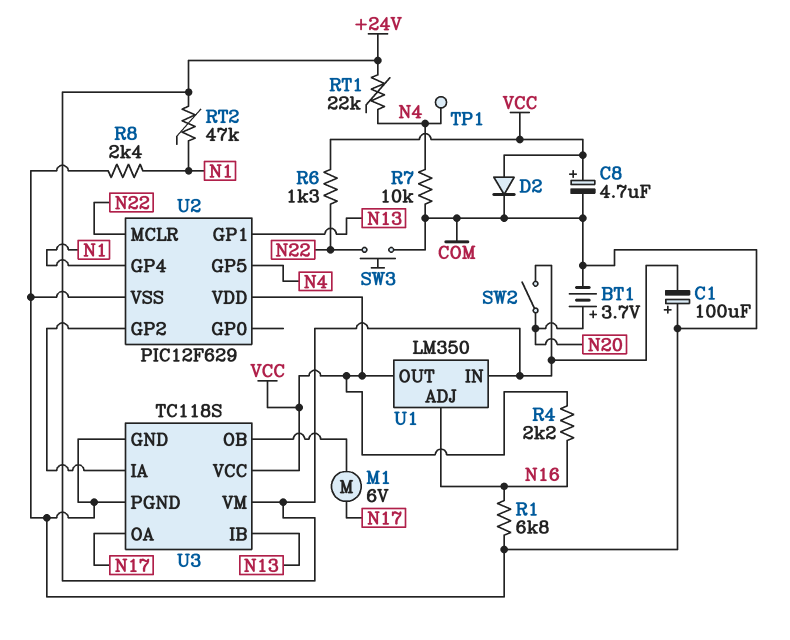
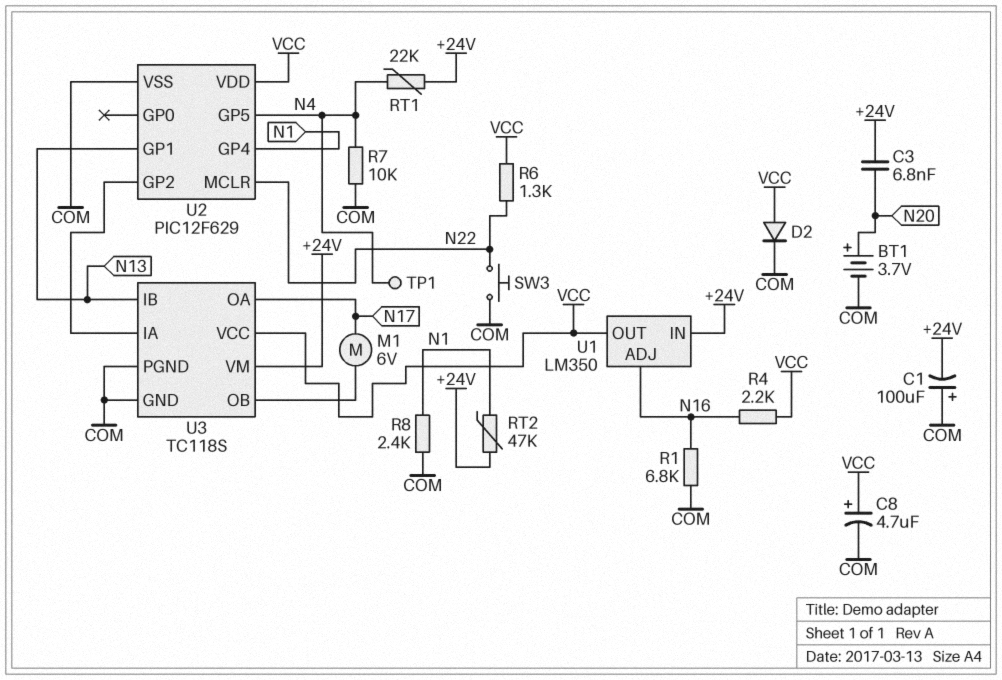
C3: none -> 6.8nF (+24V, N20)
SW2: switch (+24V, N20) -> none

